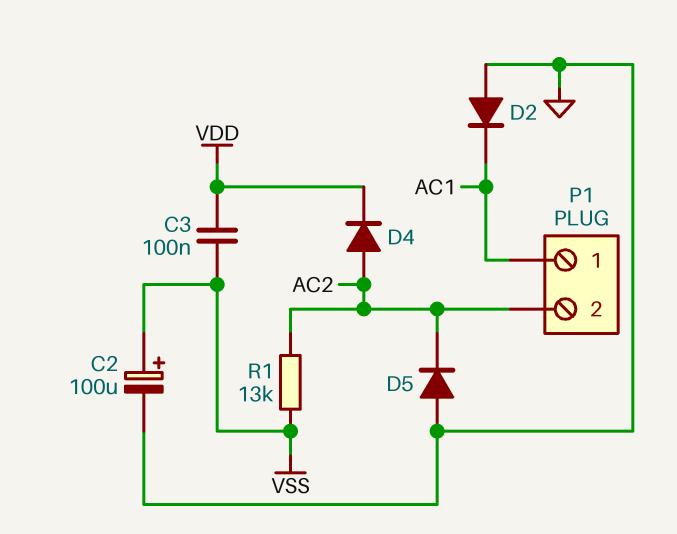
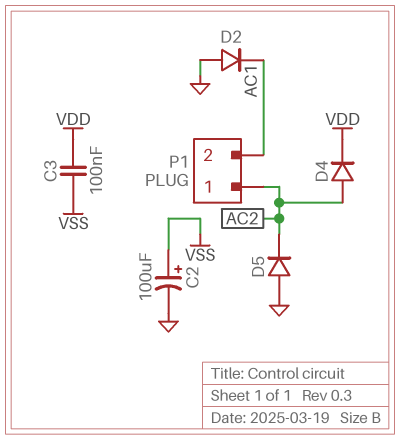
P1 pin 1: AC1 -> AC2
P1 pin 2: AC2 -> AC1
R1: 13k (AC2, VSS) -> none

